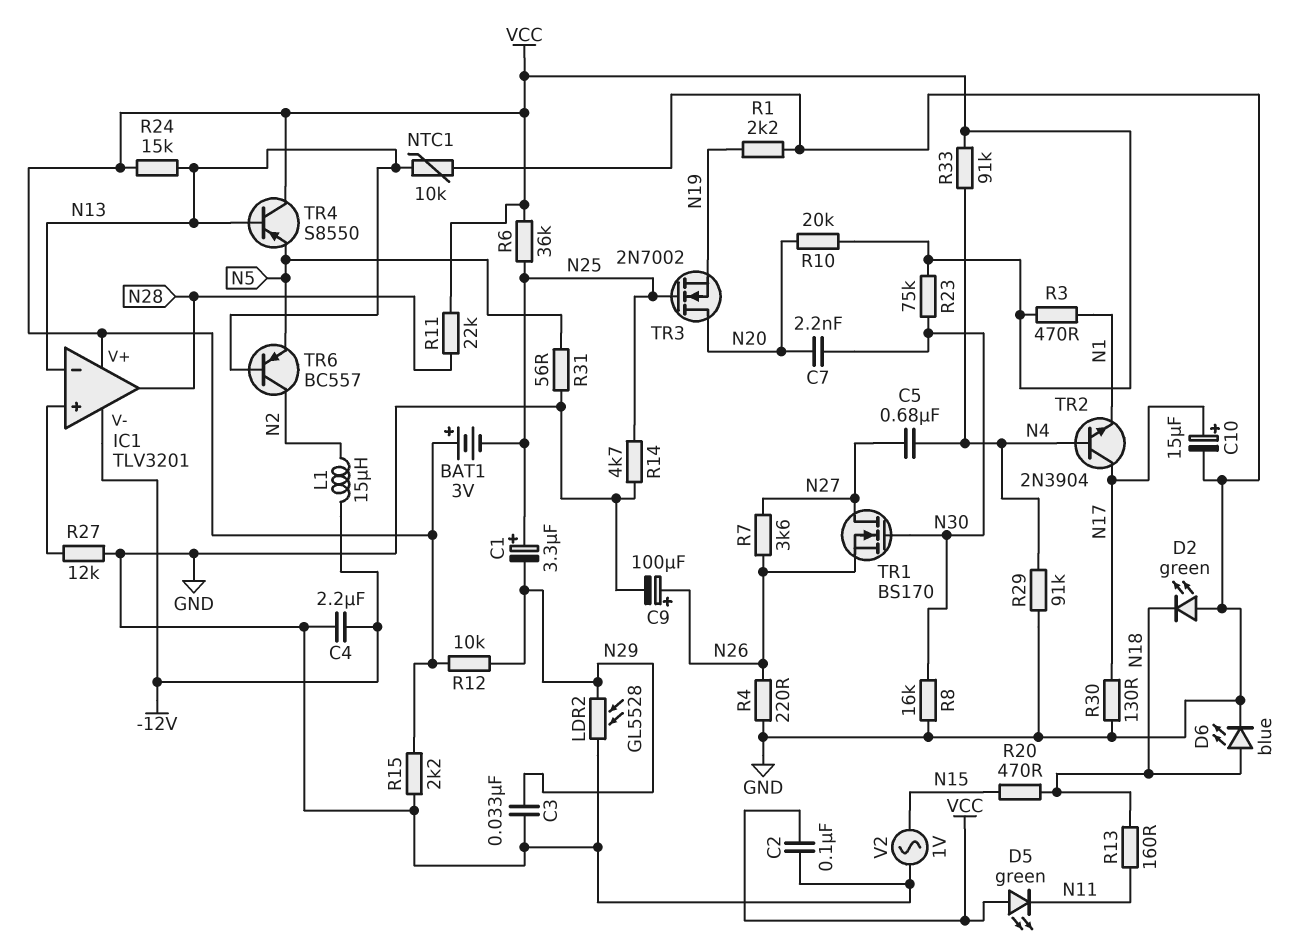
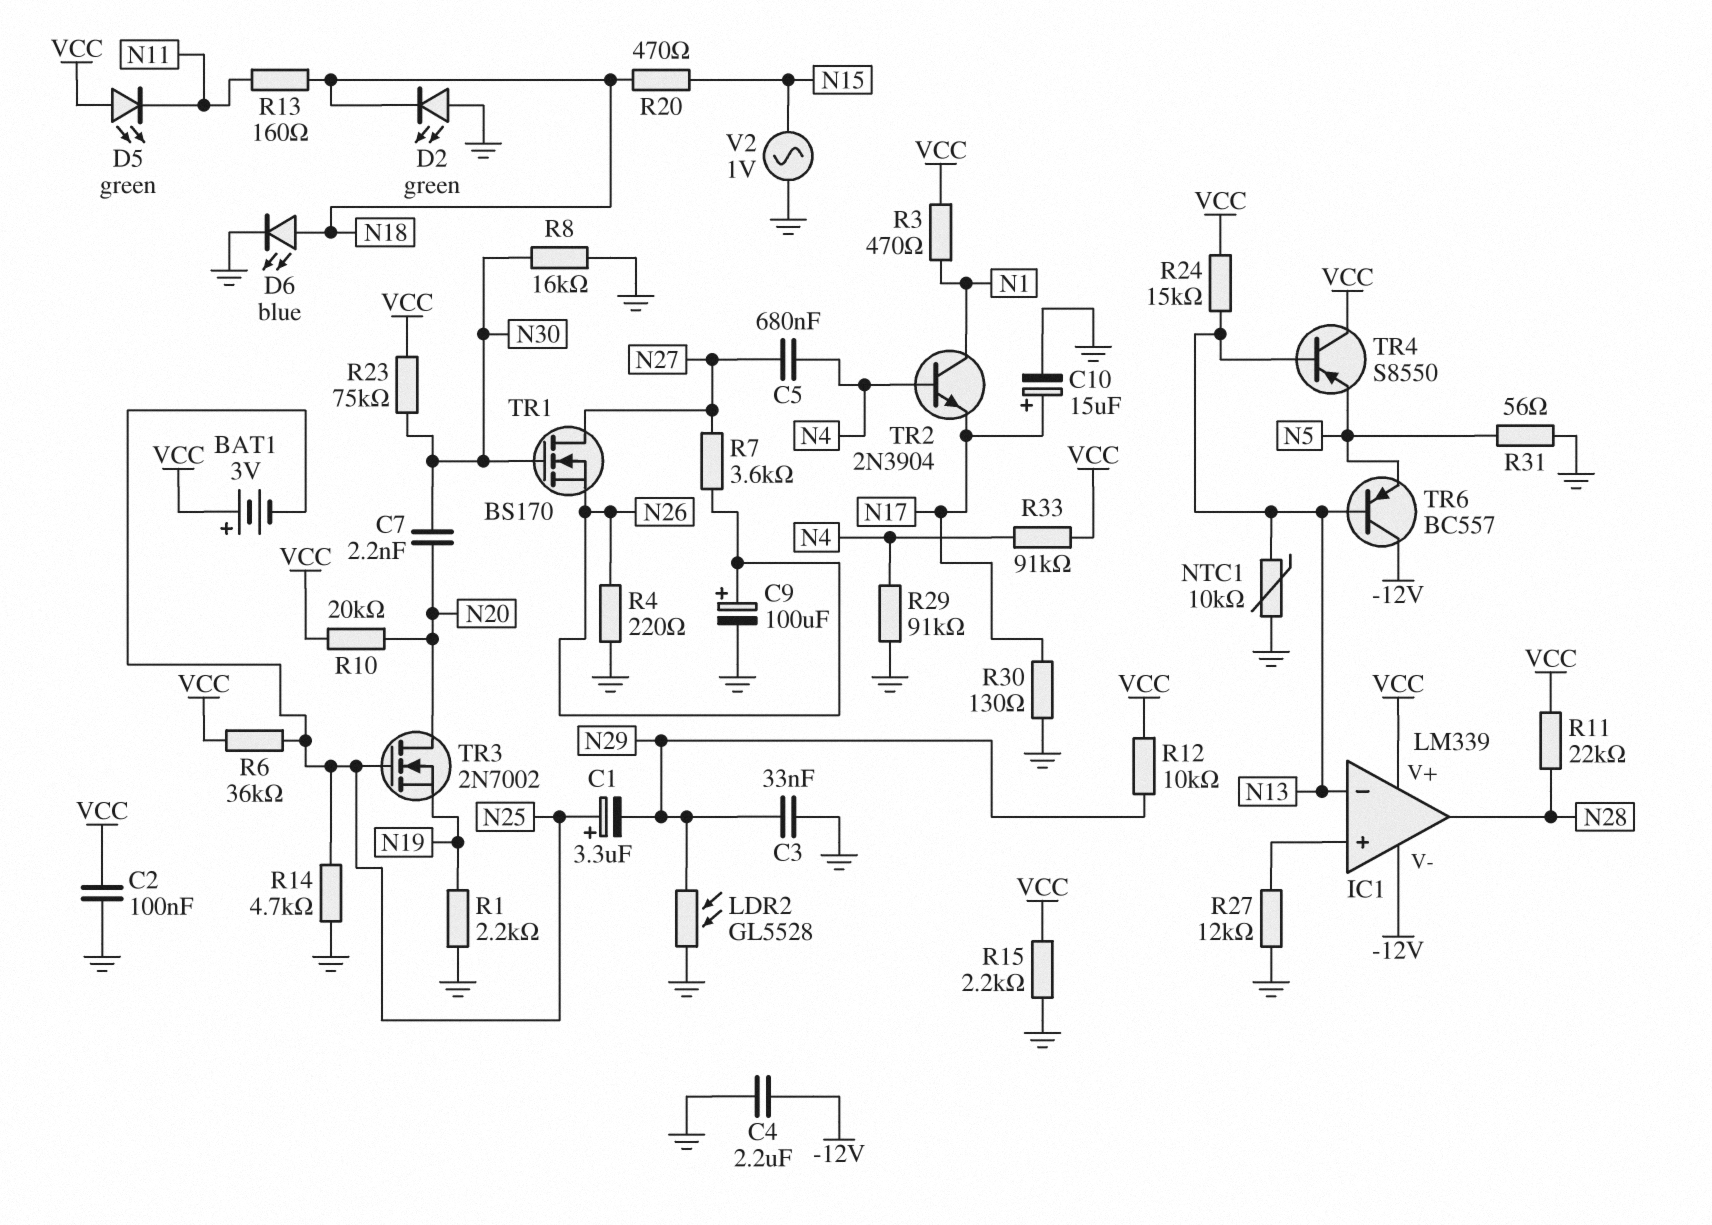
IC1: TLV3201 -> LM339
L1: 15uH (-12V, N2) -> none
TR2: NPN 2N3904 (B N4, C N17, E N1) -> NPN 2N3904 (B N4, C N1, E N17)
TR6: PNP BC557 (B N13, C N2, E N5) -> PNP BC557 (B N13, C -12V, E N5)

